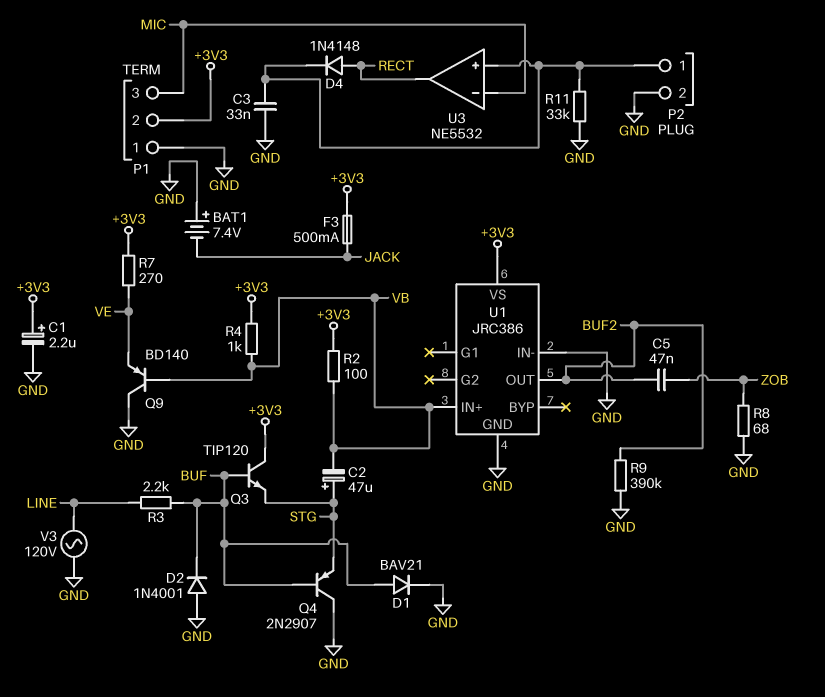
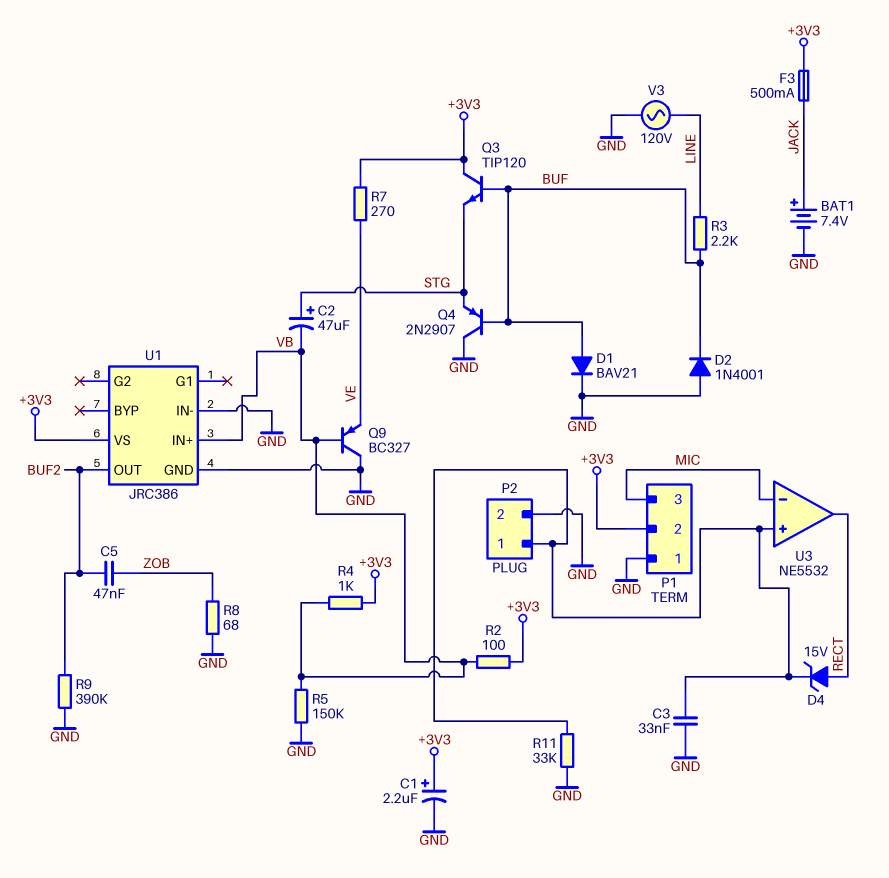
BAT1: 7.4V (plus GND, minus JACK) -> 7.4V (plus JACK, minus GND)
D4: diode 1N4148 (A RECT, K P2/1) -> zener 15V (A RECT, K P2/1)
Q9: PNP BD140 (B VB, C GND, E VE) -> PNP BC327 (B VB, C GND, E VE)
R5: none -> 150k (GND, VB)

